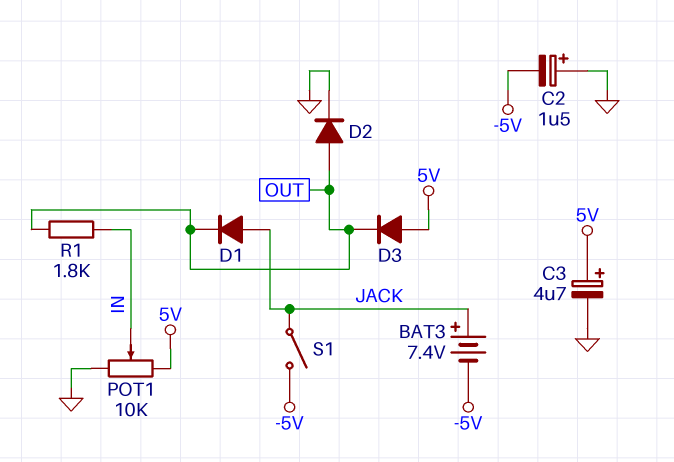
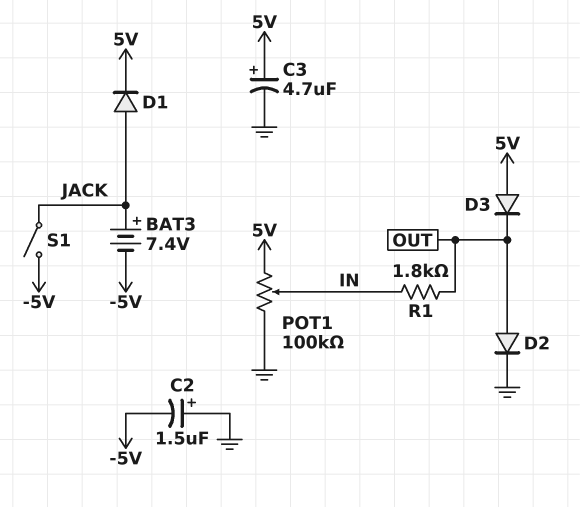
D1: diode (A JACK, K OUT) -> diode (A JACK, K 5V)
POT1: 10k (5V, GND, wiper IN) -> 100k (5V, GND, wiper IN)

